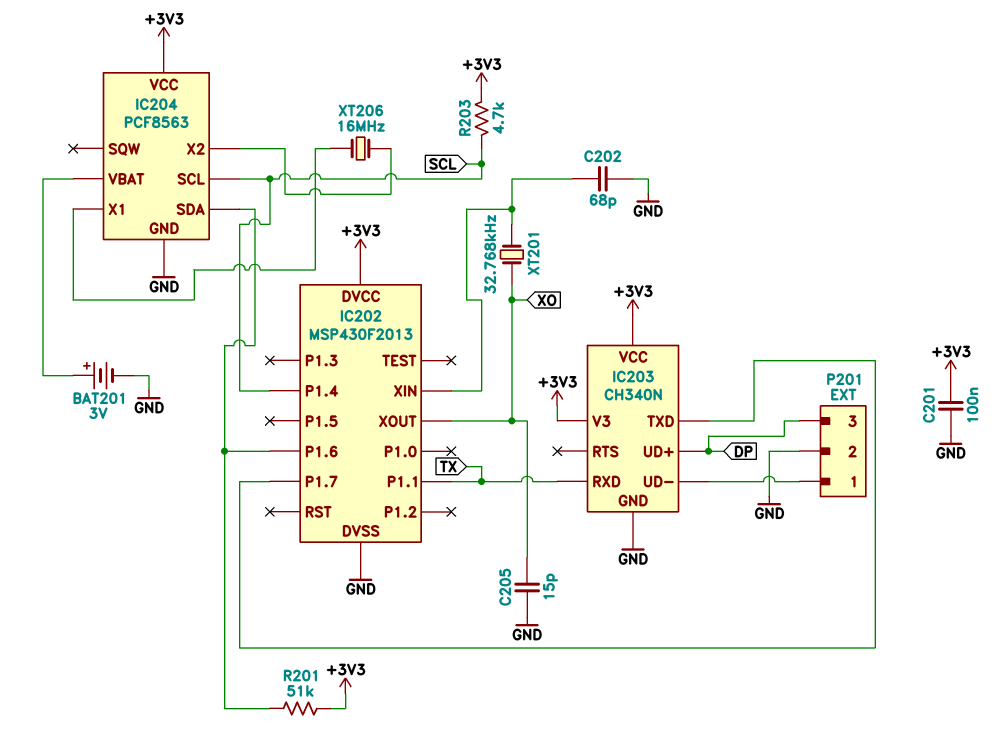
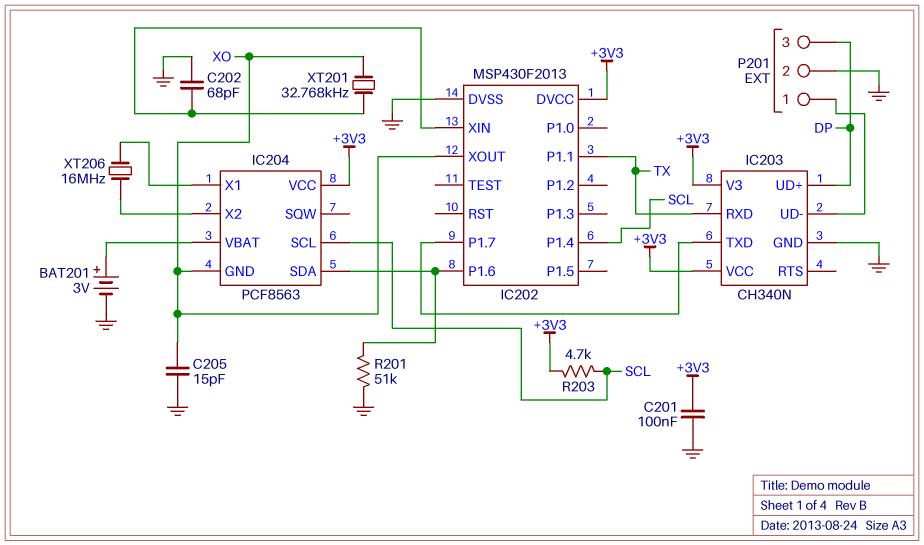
IC204 pin GND: GND -> XO
R201: 51k (+3V3, IC202/P1.6) -> 51k (GND, IC202/P1.6)

